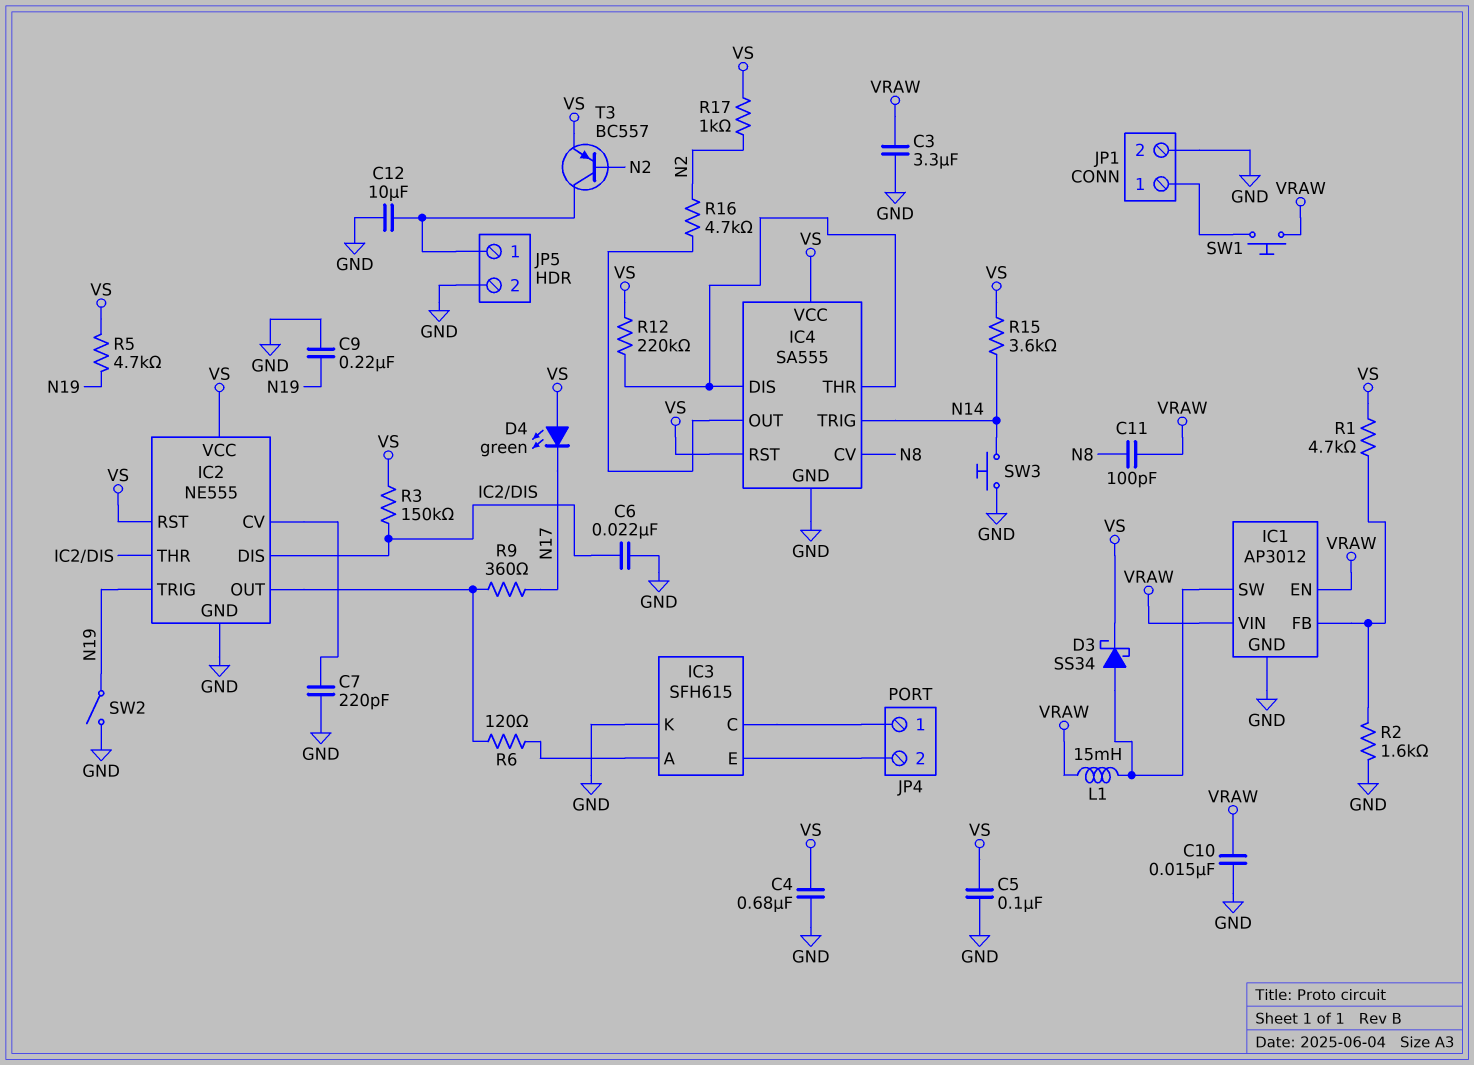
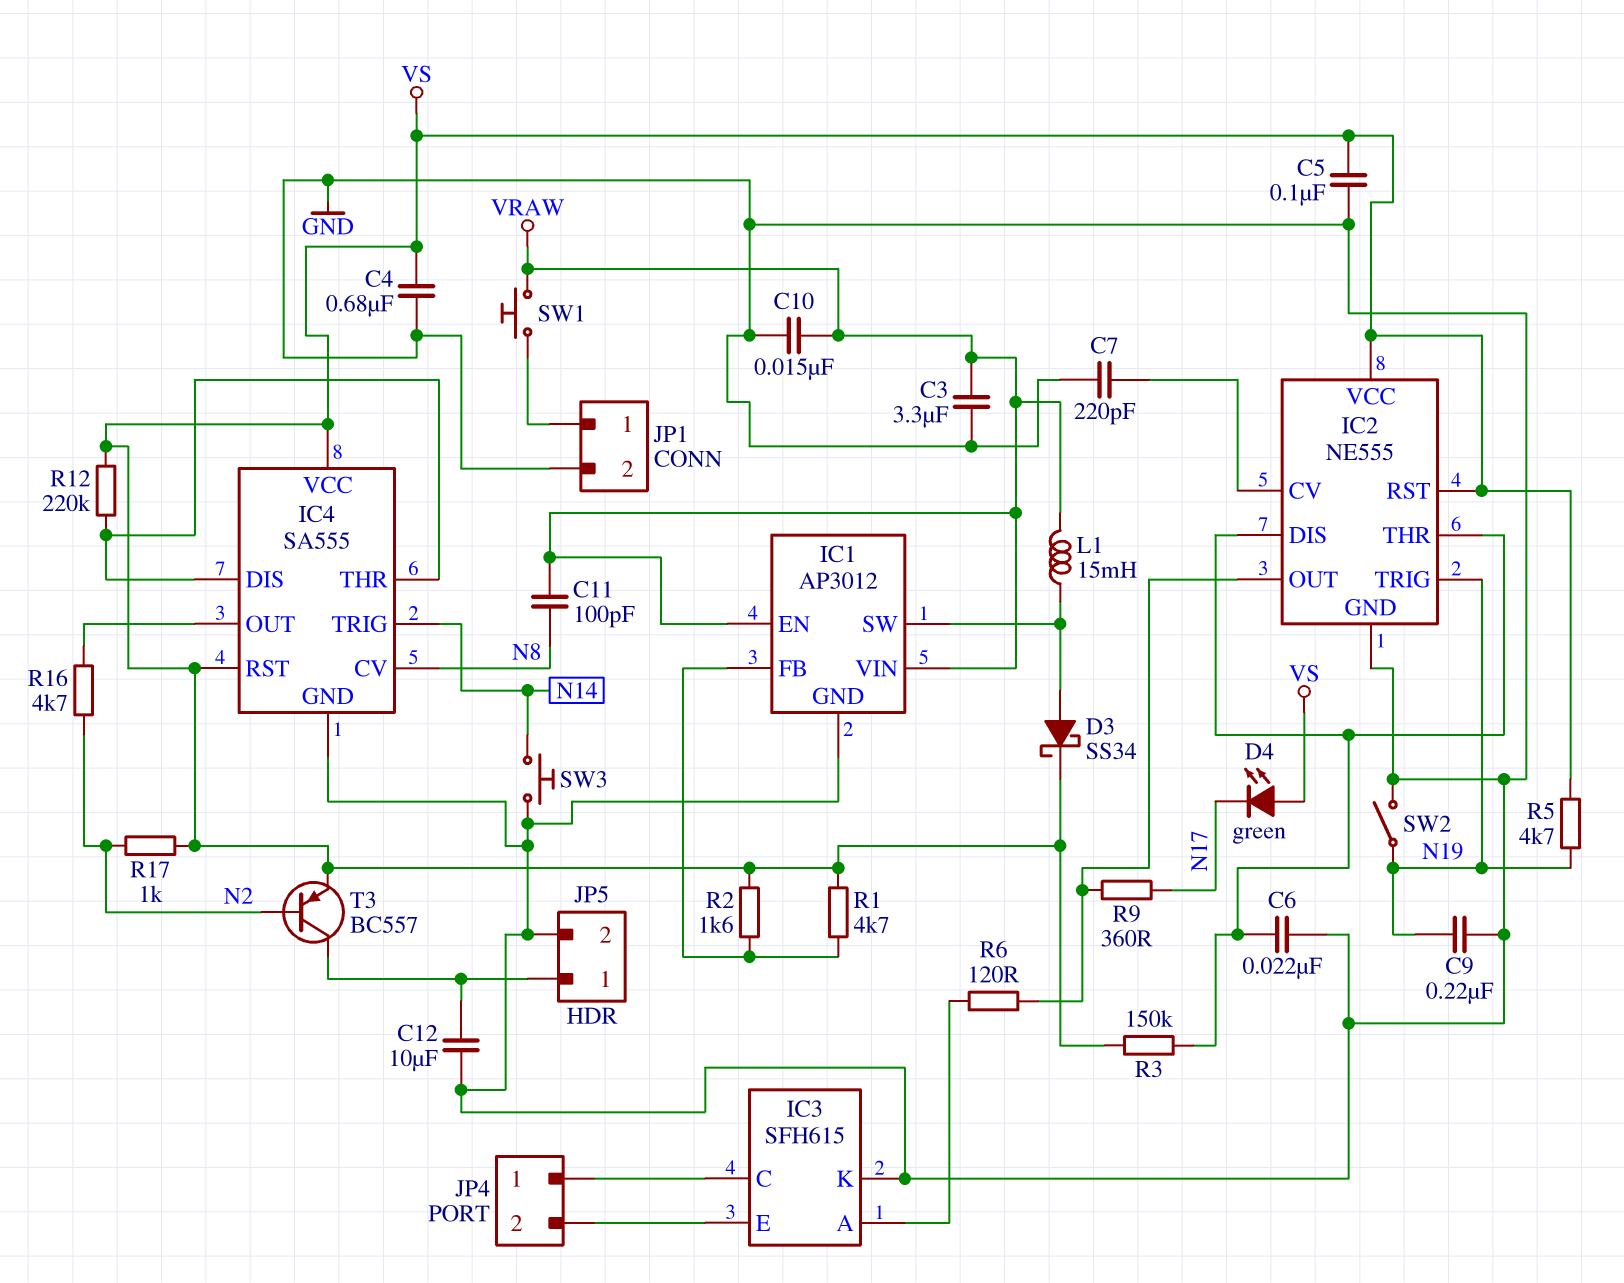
R2: 1.6k (GND, IC1/FB) -> 1.6k (IC1/FB, VS)
R15: 3.6k (N14, VS) -> none

